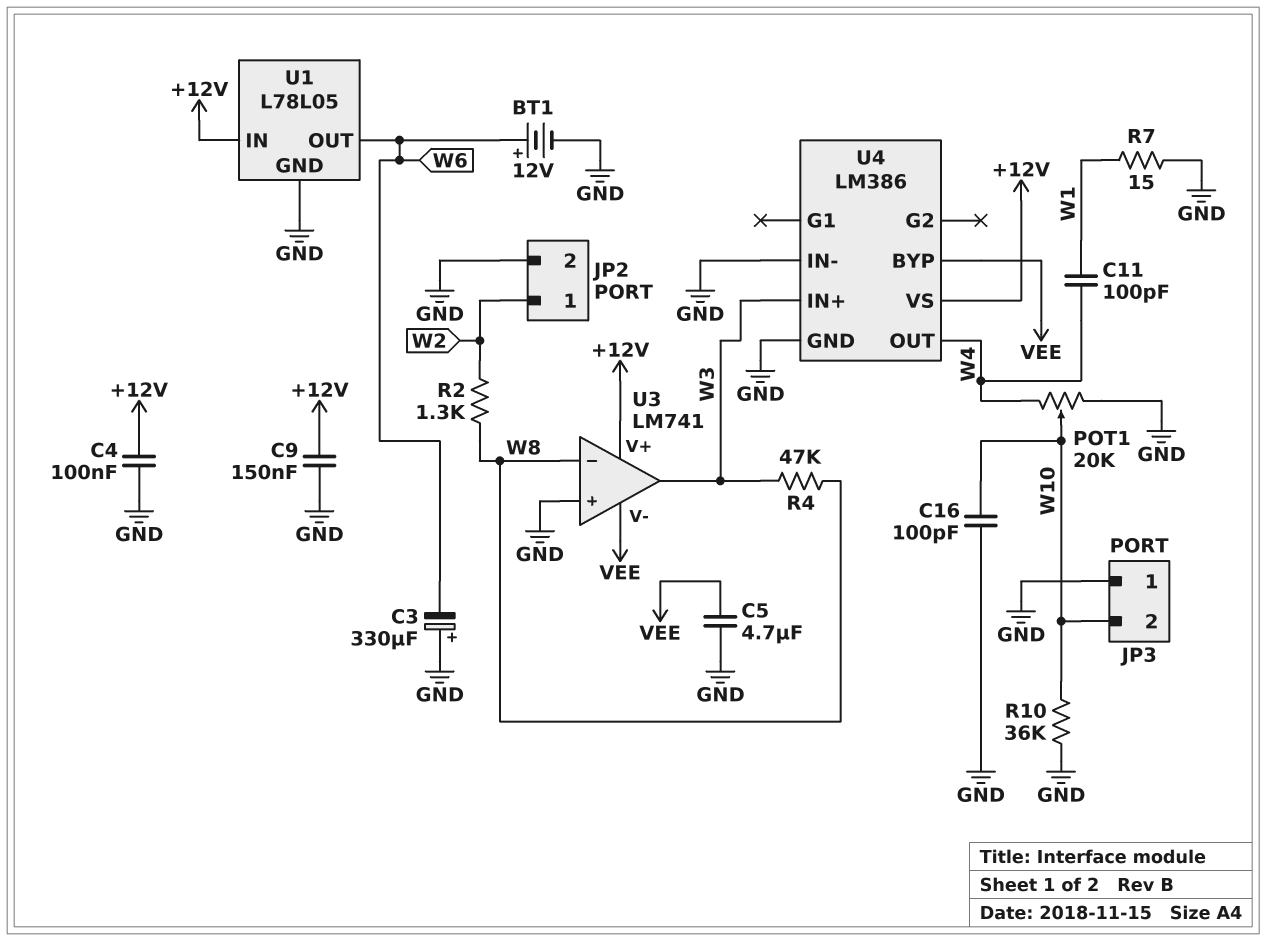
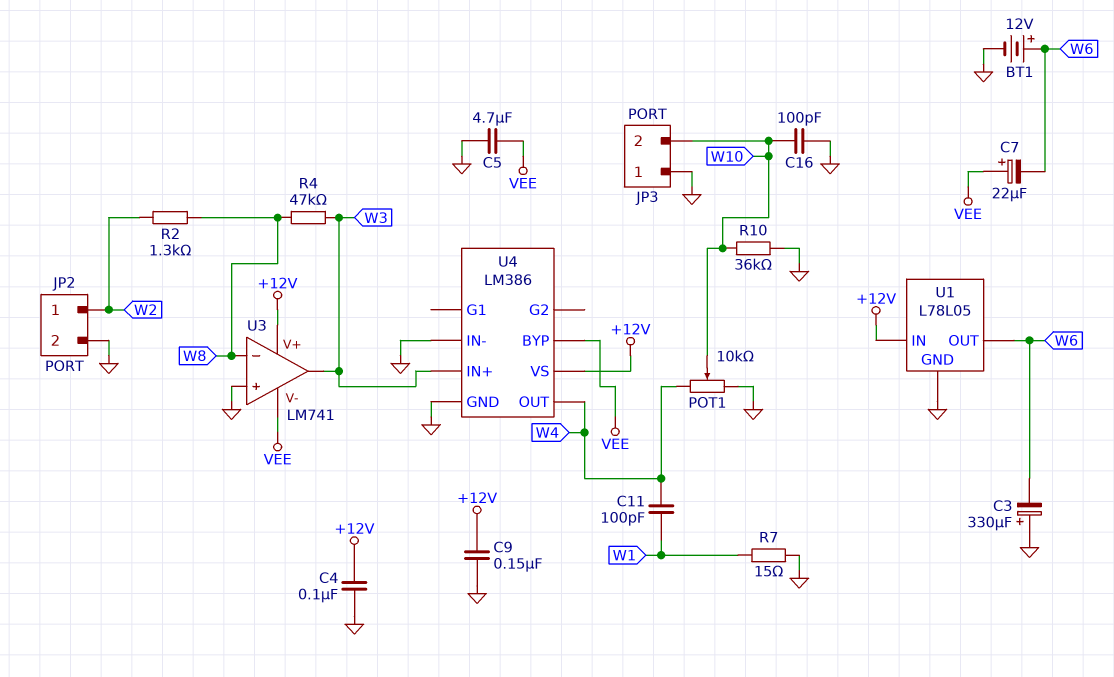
C7: none -> 22uF (plus VEE, minus W6)
POT1: 20k (GND, W4, wiper W10) -> 10k (GND, W4, wiper W10)

